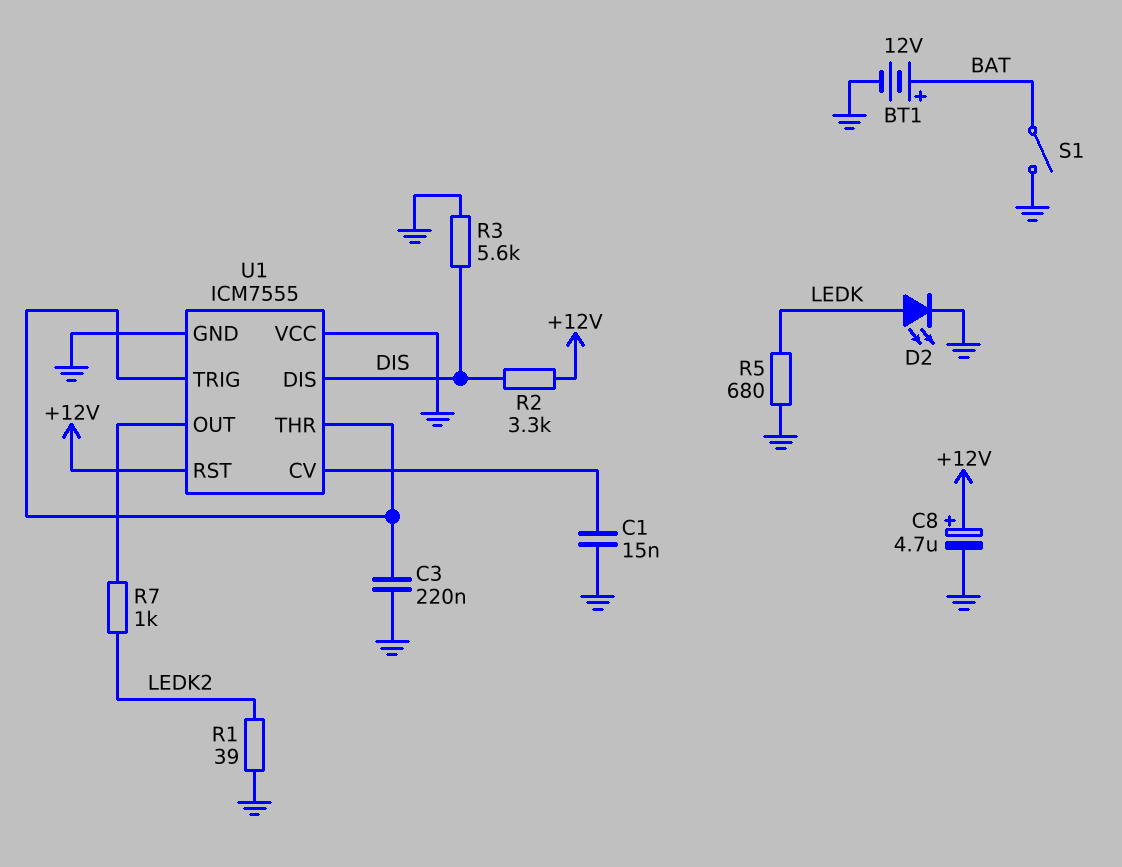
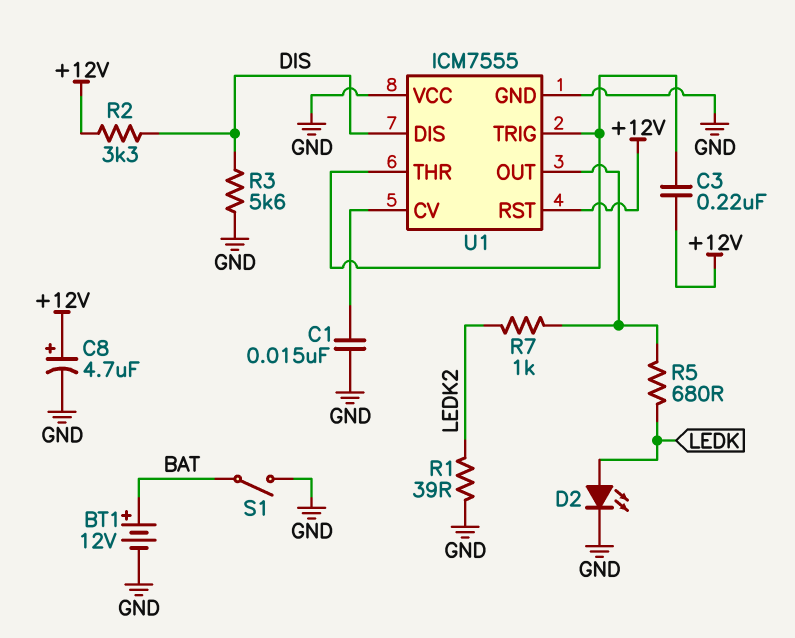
C3: 220nF (GND, U1/THR) -> 220nF (+12V, U1/THR)
R5: 680 (GND, LEDK) -> 680 (LEDK, U1/OUT)

